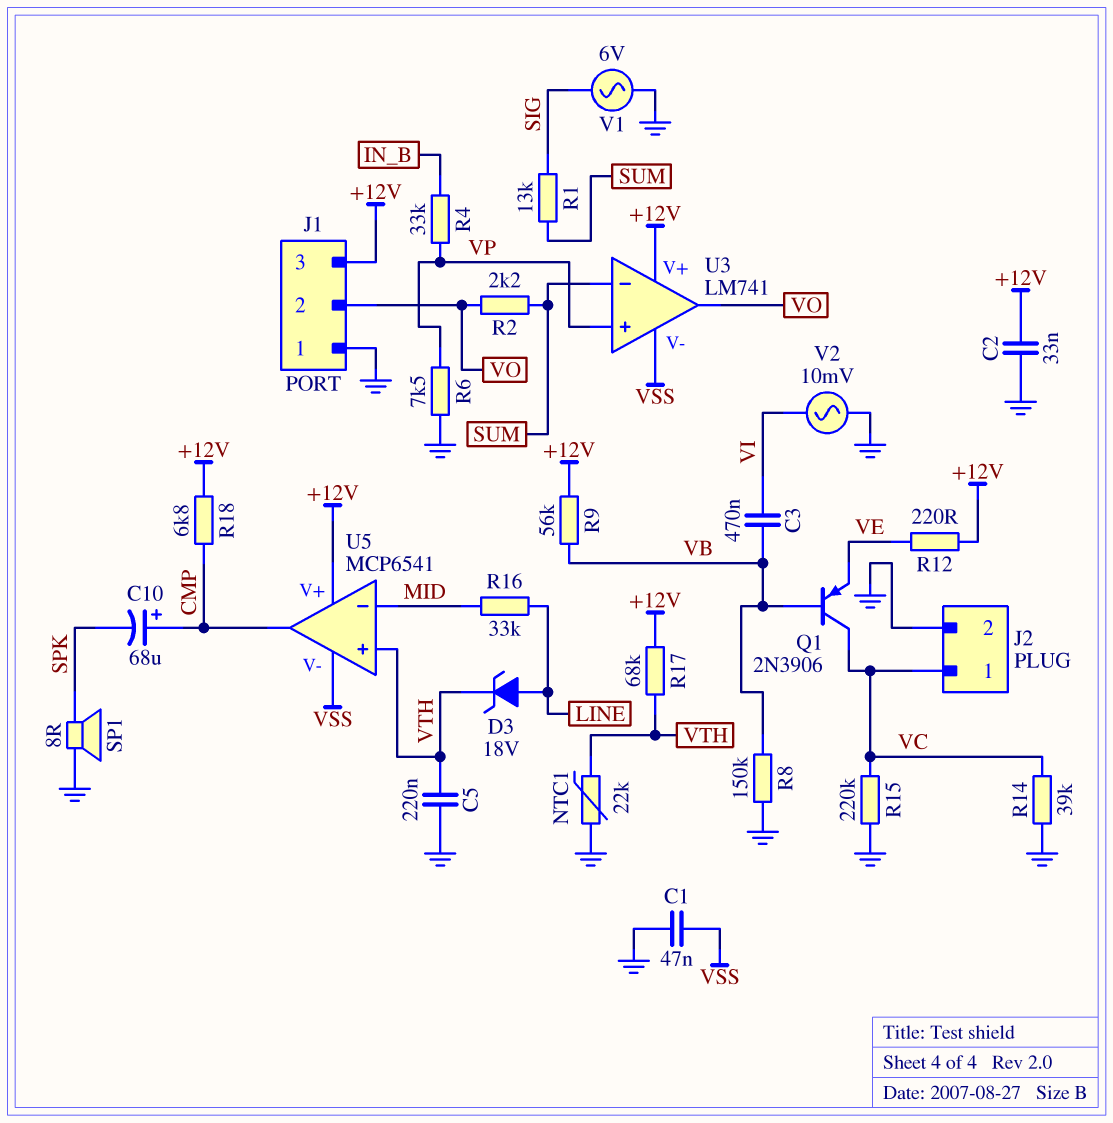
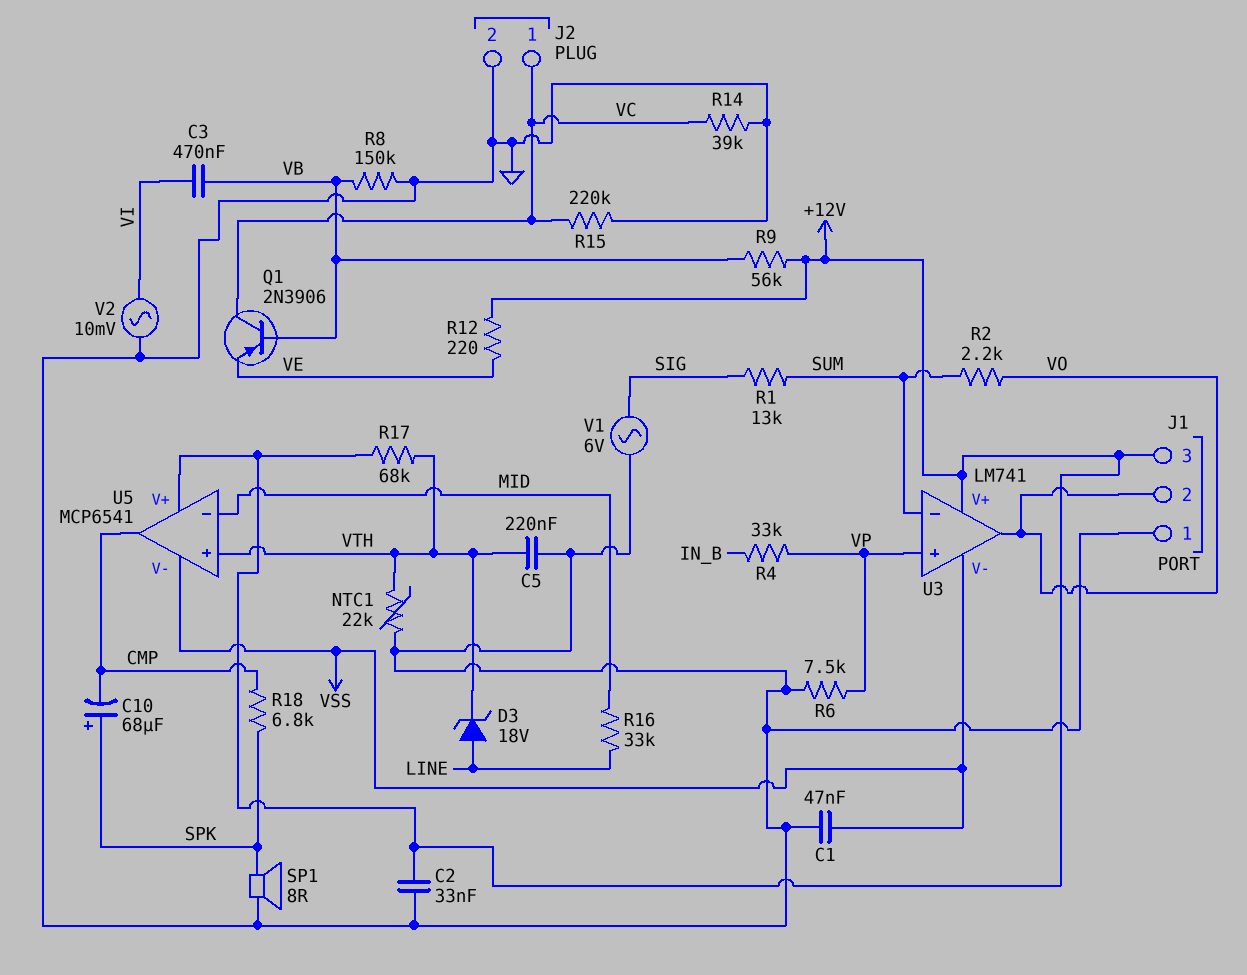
C10: 68uF (plus CMP, minus SPK) -> 68uF (plus SPK, minus CMP)
R18: 6.8k (+12V, CMP) -> 6.8k (CMP, SPK)

